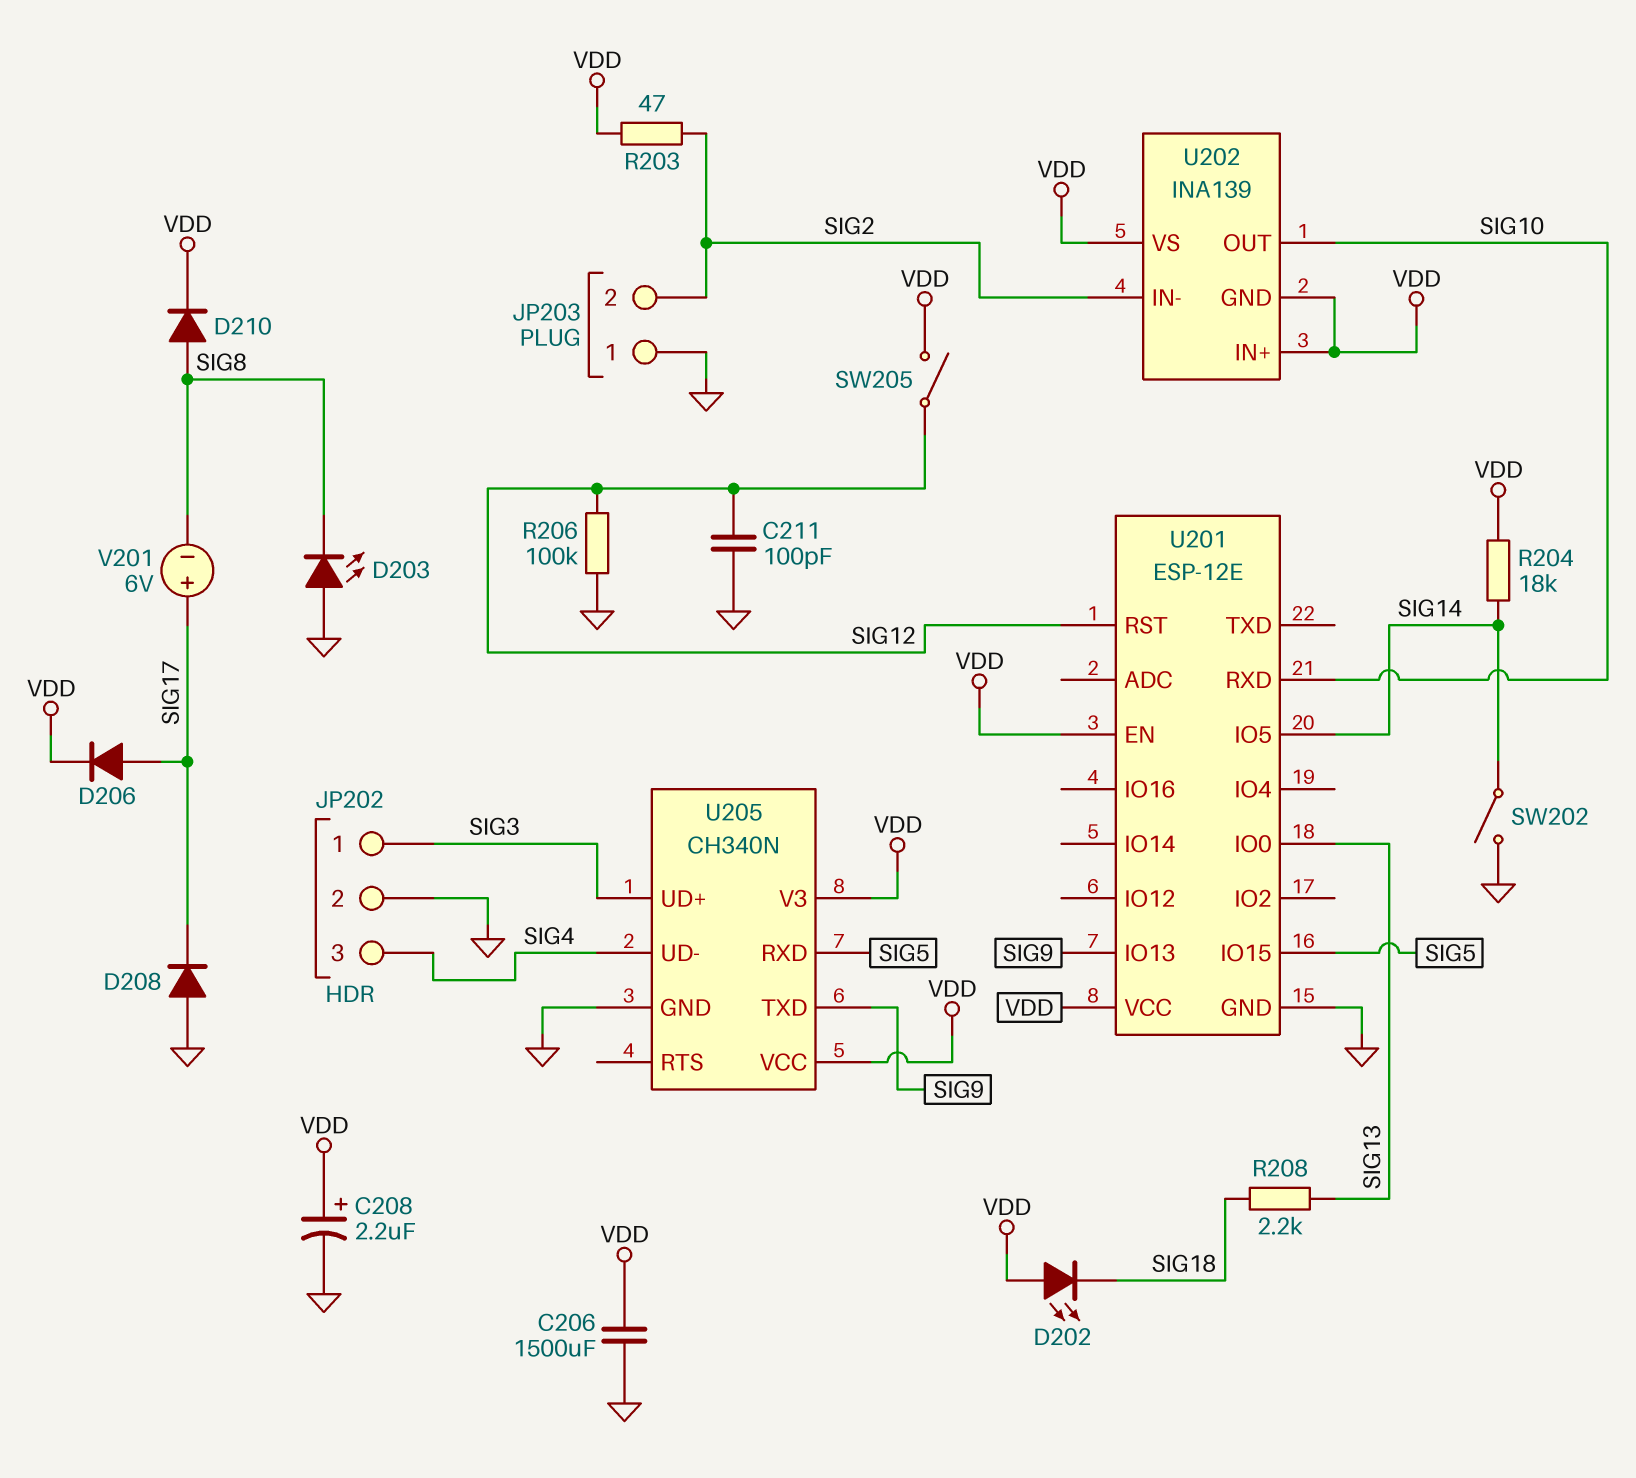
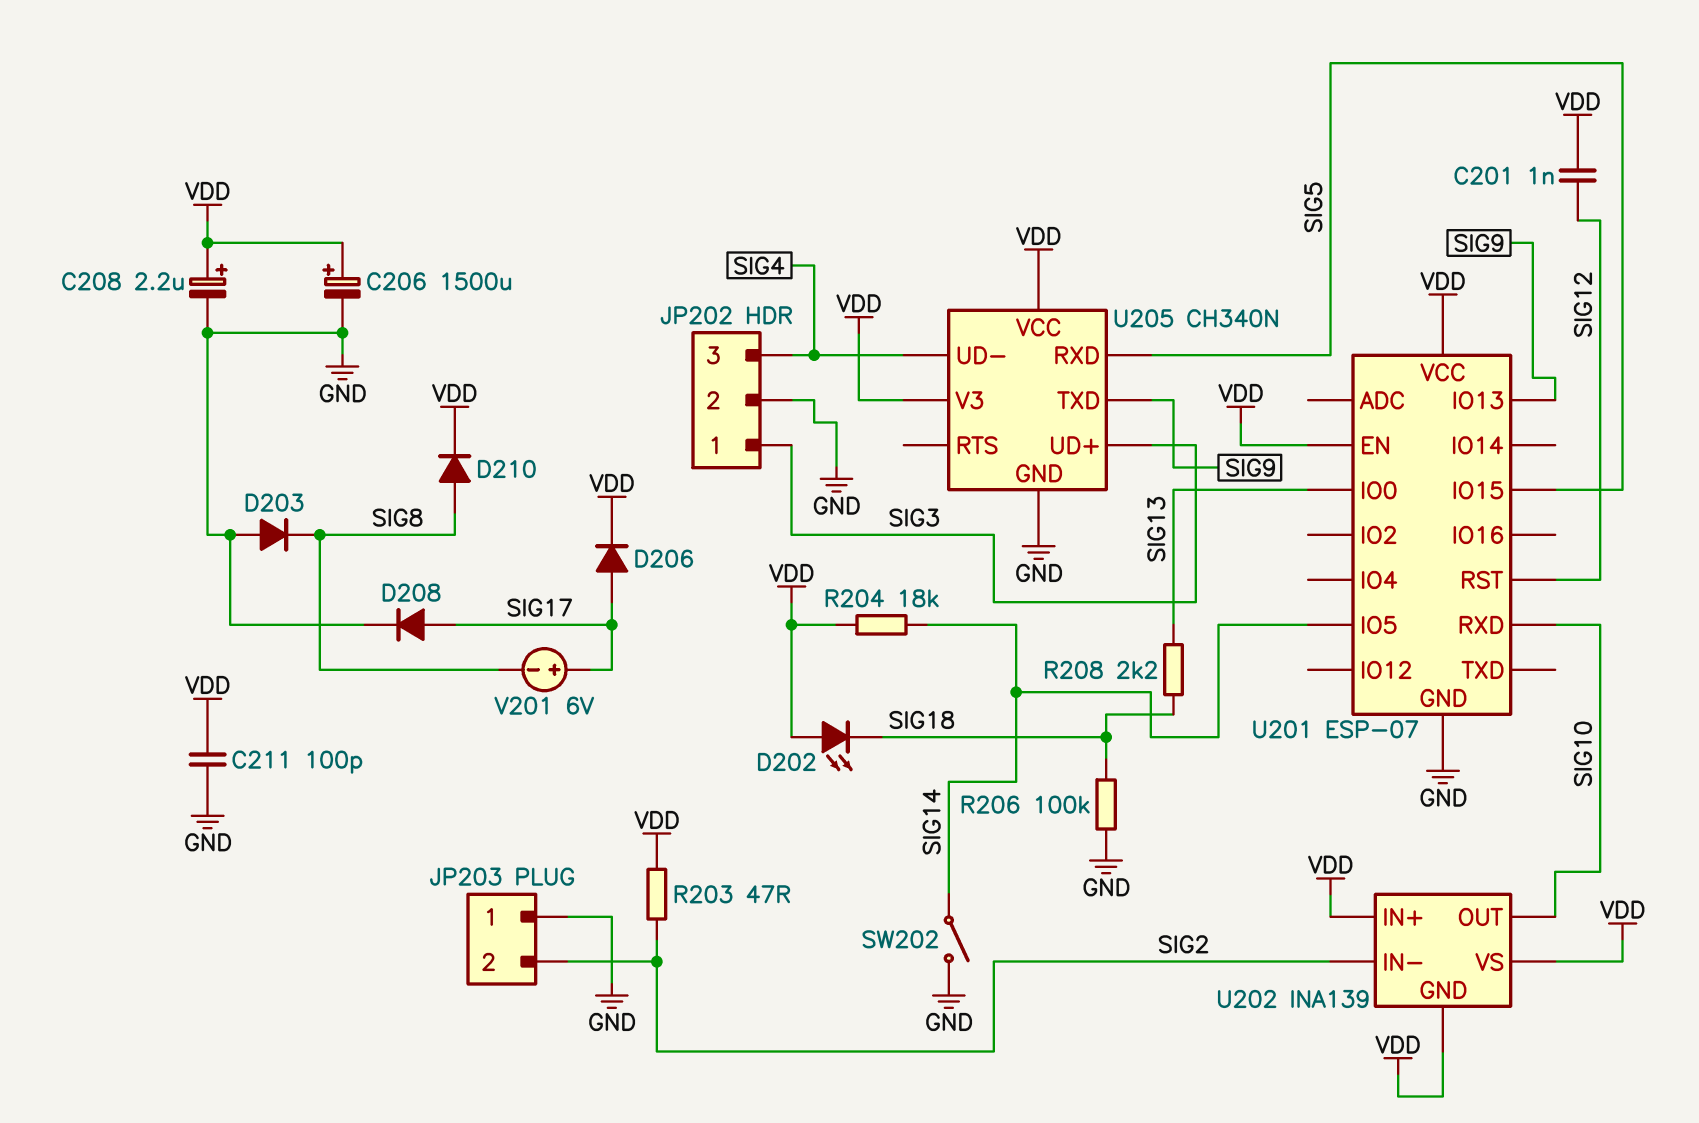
C201: none -> 1nF (SIG12, VDD)
C206: 1500uF (GND, VDD) -> 1500uF (plus VDD, minus GND)
C211: 100pF (GND, SIG12) -> 100pF (GND, VDD)
D203: LED (A GND, K SIG8) -> diode (A GND, K SIG8)
D208: diode (A GND, K SIG17) -> diode (A SIG17, K GND)
R206: 100k (GND, SIG12) -> 100k (GND, SIG18)
SW205: switch (SIG12, VDD) -> none
U201: ESP-12E -> ESP-07

